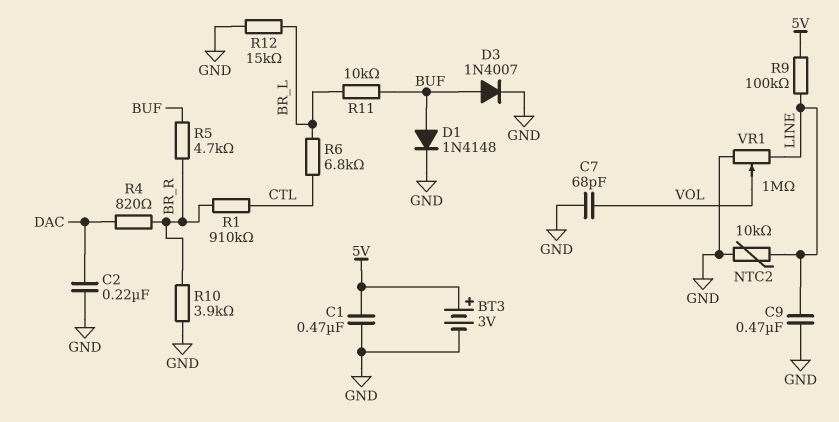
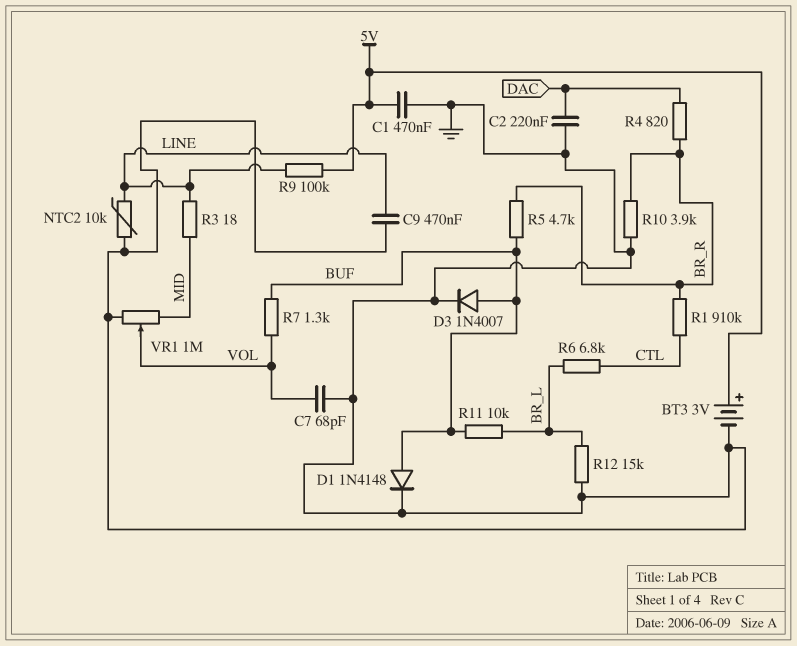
R3: none -> 18 (LINE, MID)
R7: none -> 1.3k (BUF, VOL)
VR1: 1M (GND, LINE, wiper VOL) -> 1M (GND, MID, wiper VOL)

